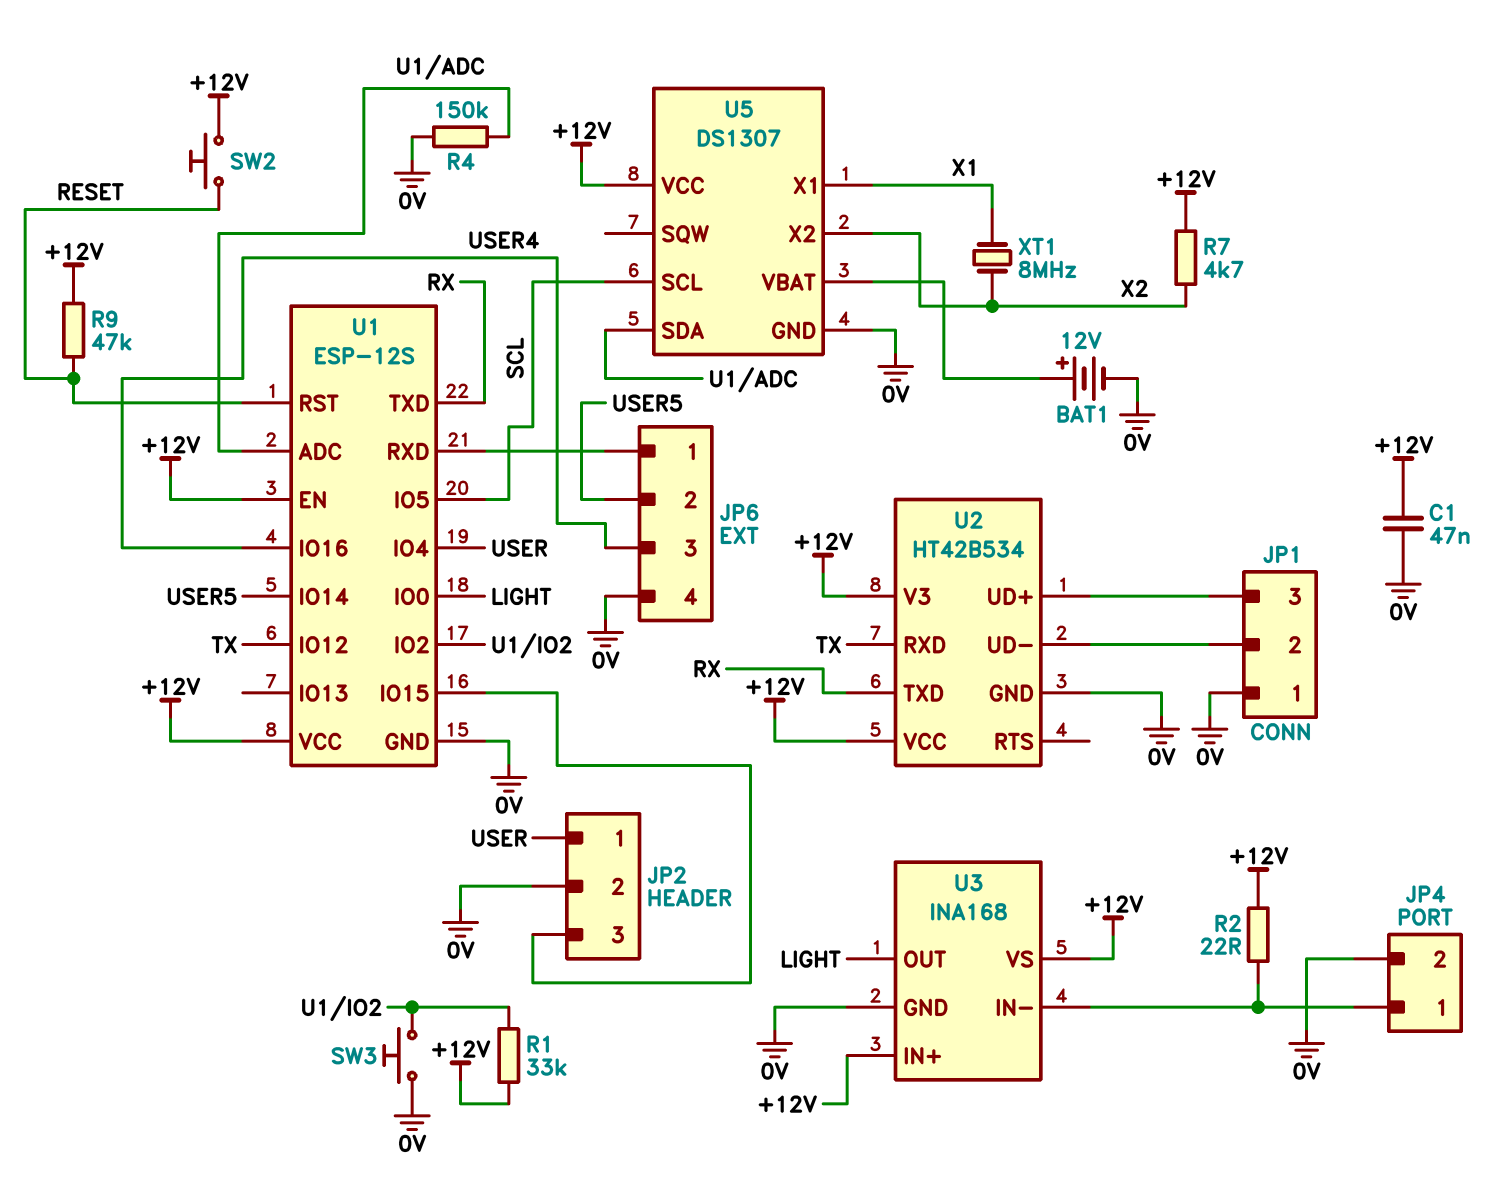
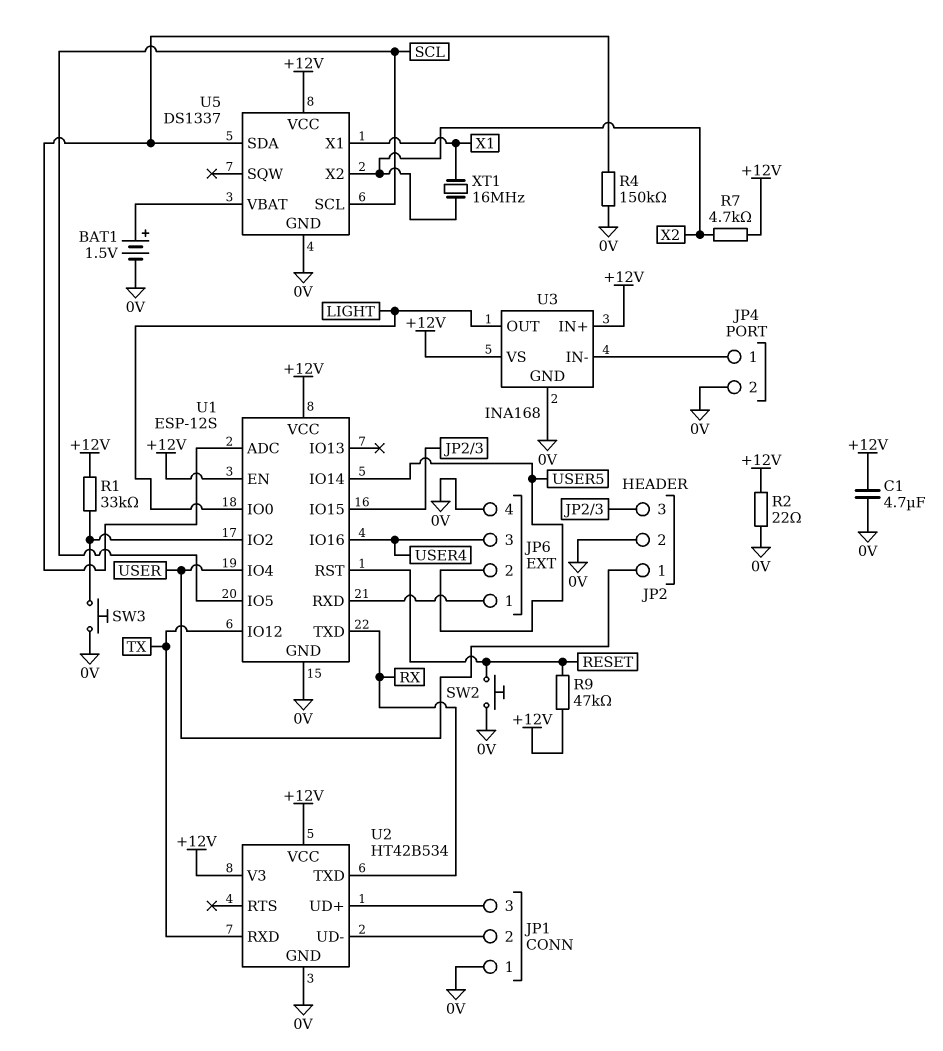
BAT1: 12V (plus U5/VBAT, minus 0V) -> 1.5V (plus U5/VBAT, minus 0V)
C1: 47nF (+12V, 0V) -> 4.7uF (+12V, 0V)
R2: 22 (+12V, JP4/1) -> 22 (+12V, 0V)
SW2: button (+12V, RESET) -> button (0V, RESET)
U5: DS1307 -> DS1337
XT1: 8MHz (X1, X2) -> 16MHz (X1, X2)

